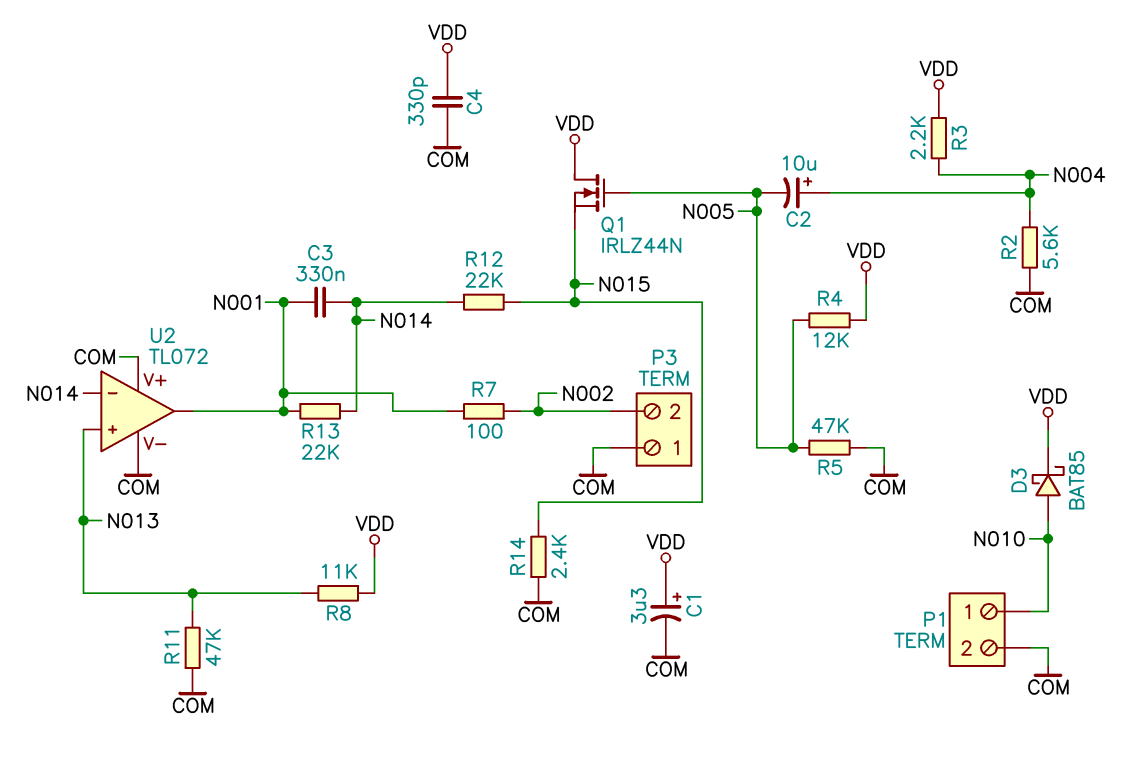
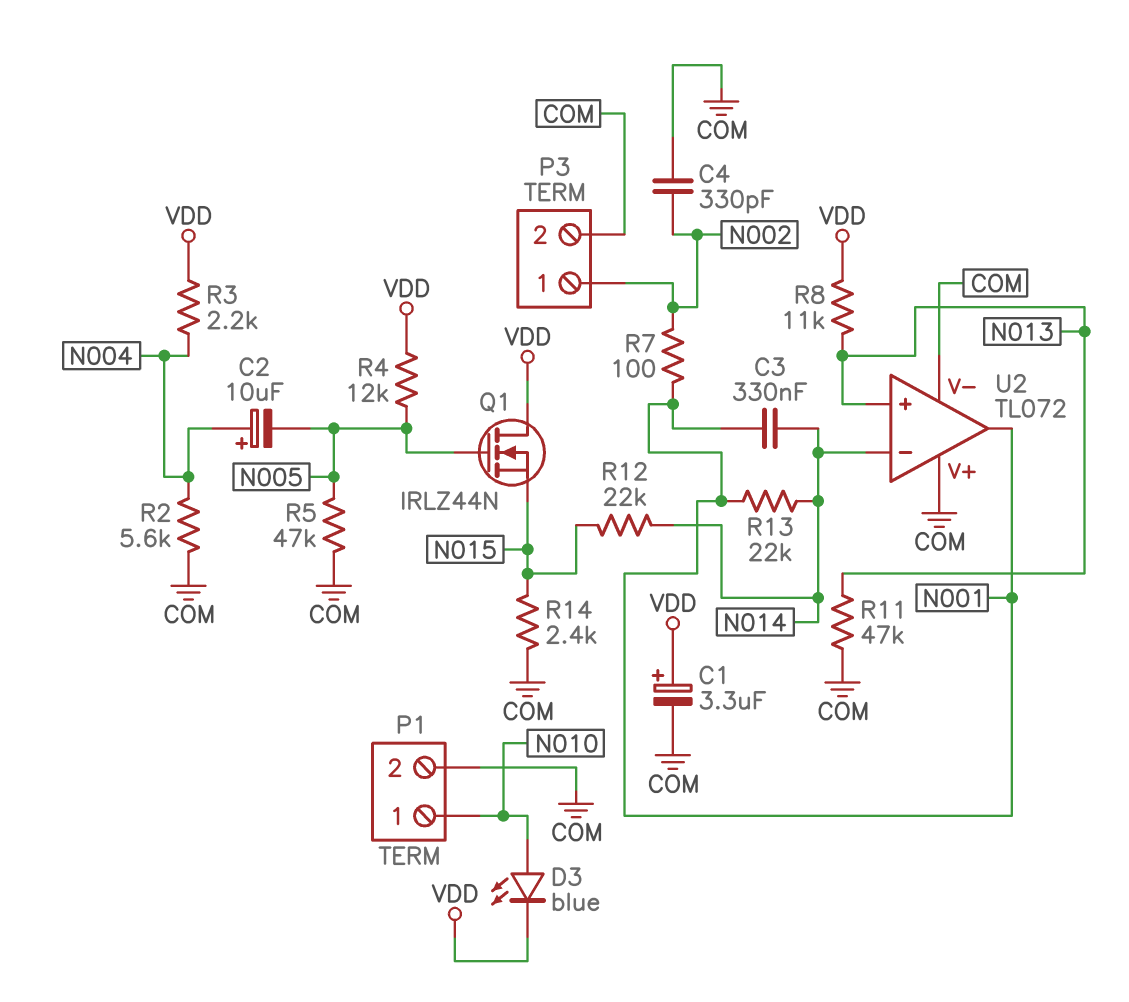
C4: 330pF (COM, VDD) -> 330pF (COM, N002)
D3: schottky BAT85 (A N010, K VDD) -> LED blue (A N010, K VDD)
P3 pin 1: COM -> N002
P3 pin 2: N002 -> COM

